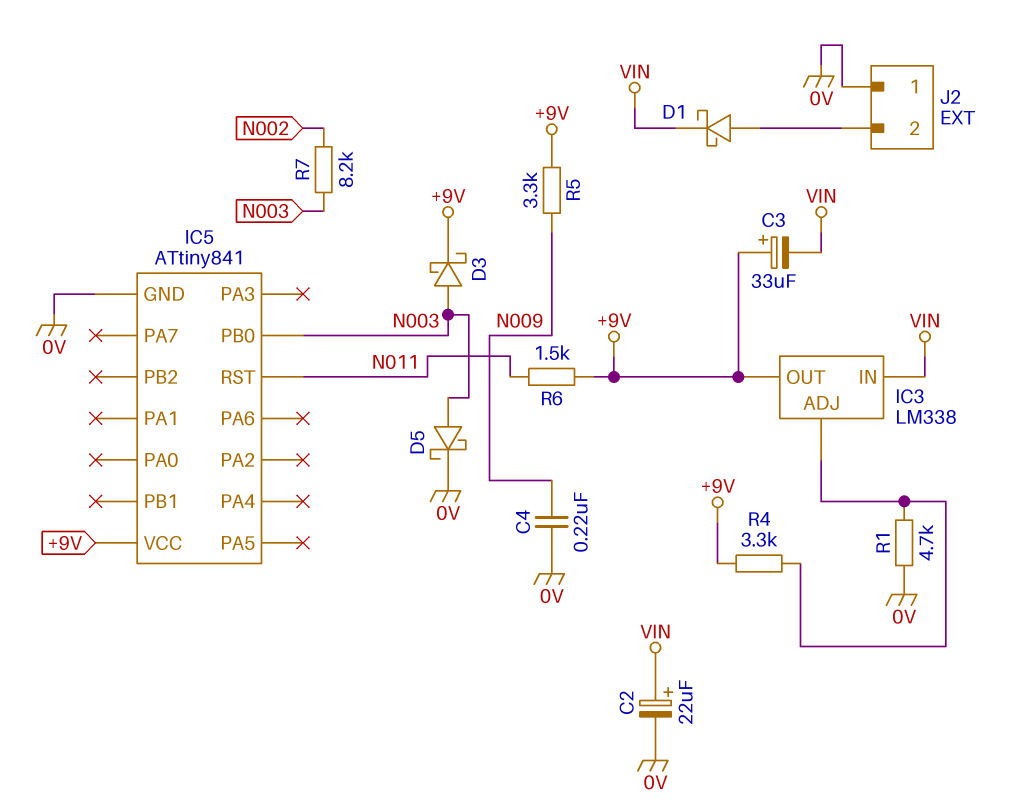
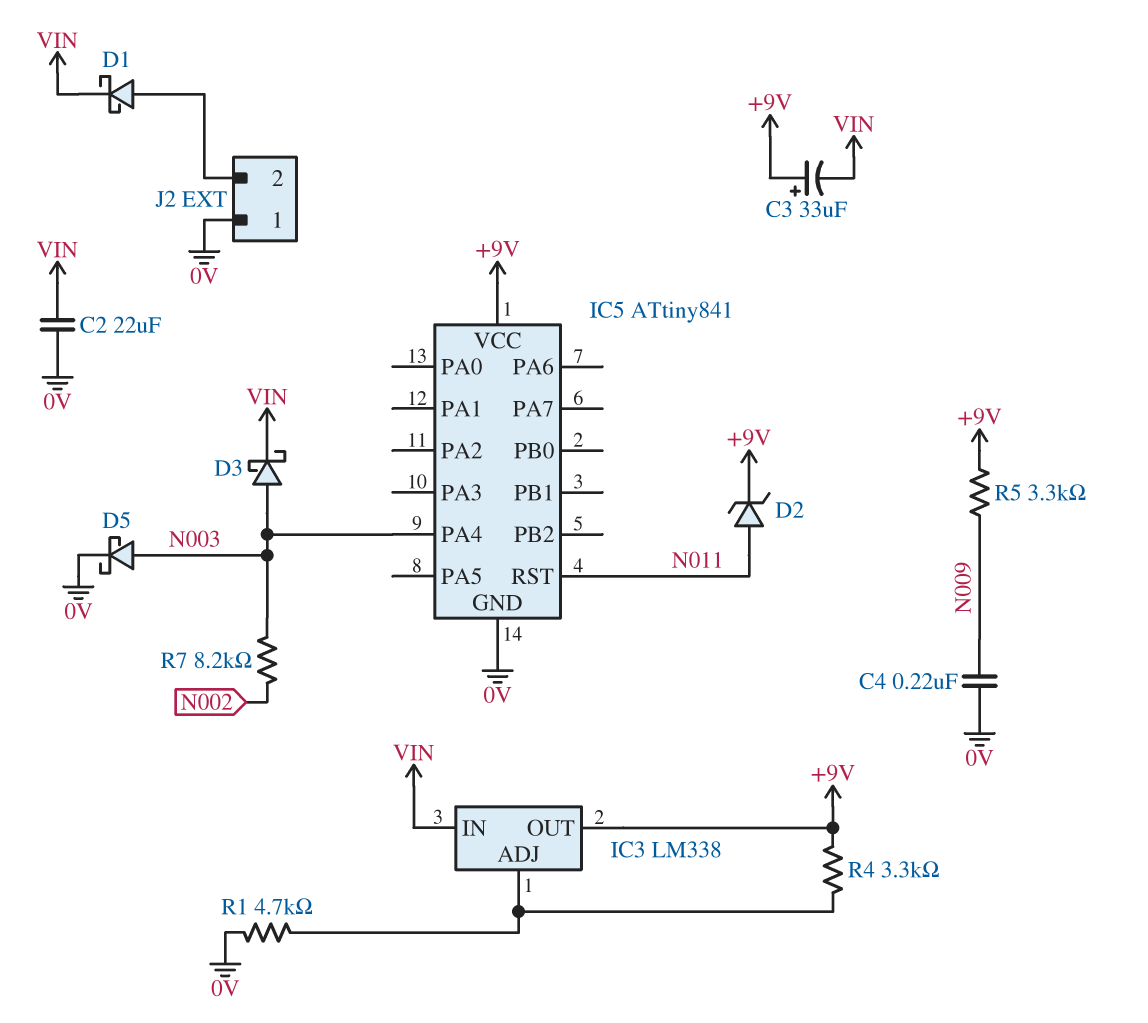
C2: 22uF (plus VIN, minus 0V) -> 22uF (0V, VIN)
D2: none -> zener (A N011, K +9V)
D3: schottky (A N003, K +9V) -> schottky (A N003, K VIN)
IC5 pin PA4: none -> N003
IC5 pin PB0: N003 -> none
R6: 1.5k (+9V, N011) -> none

